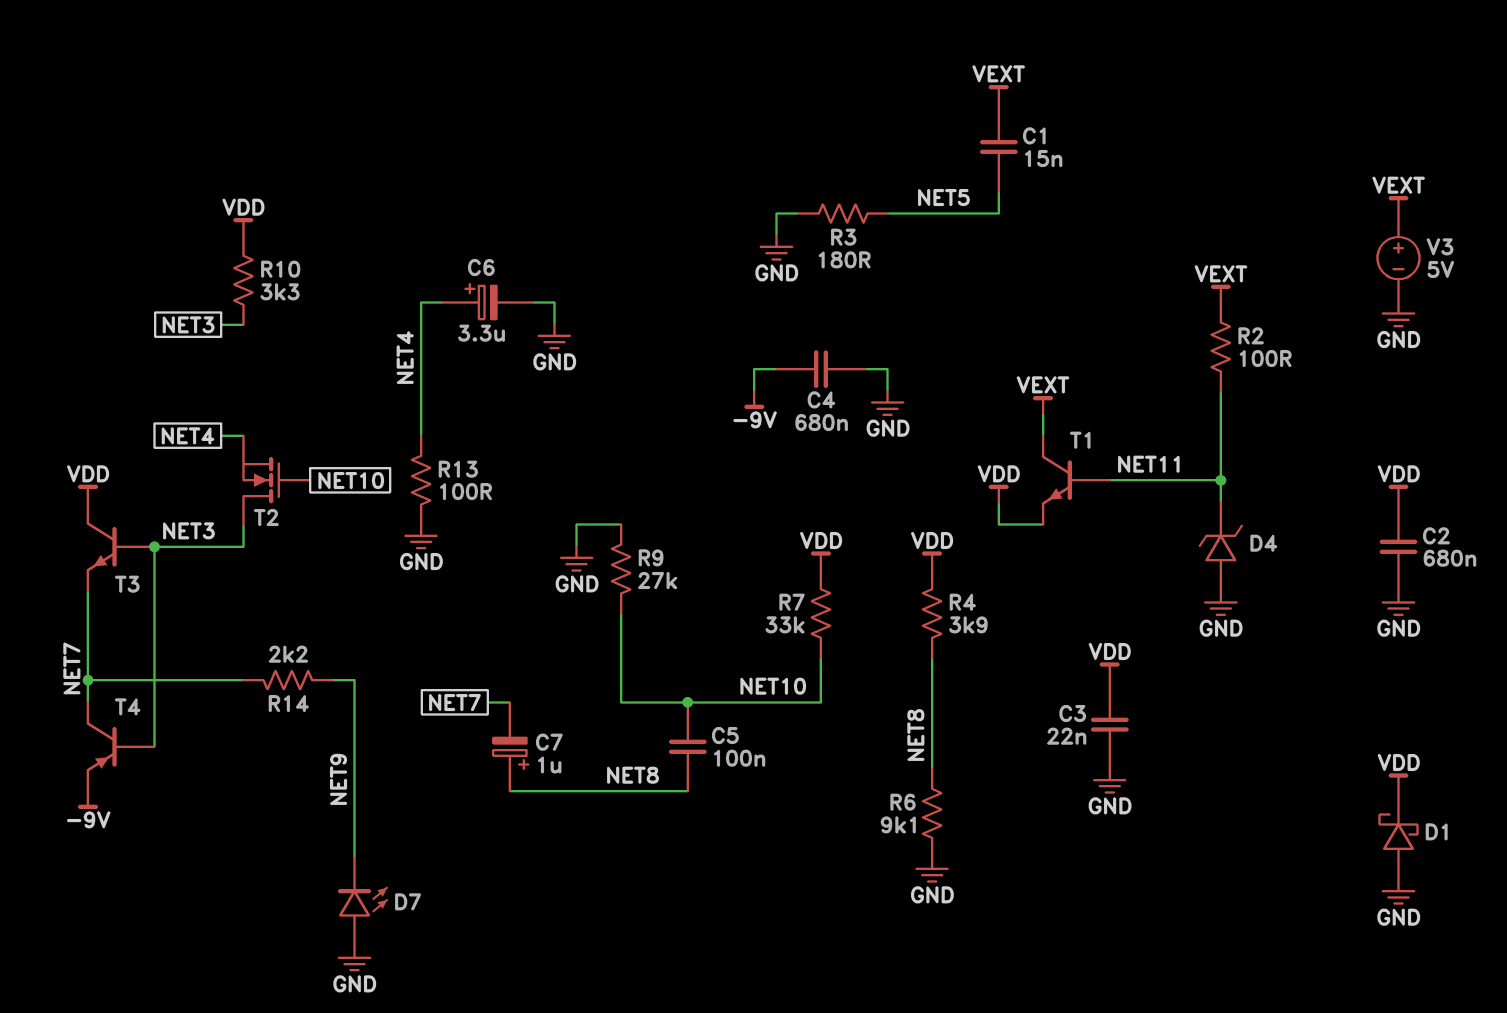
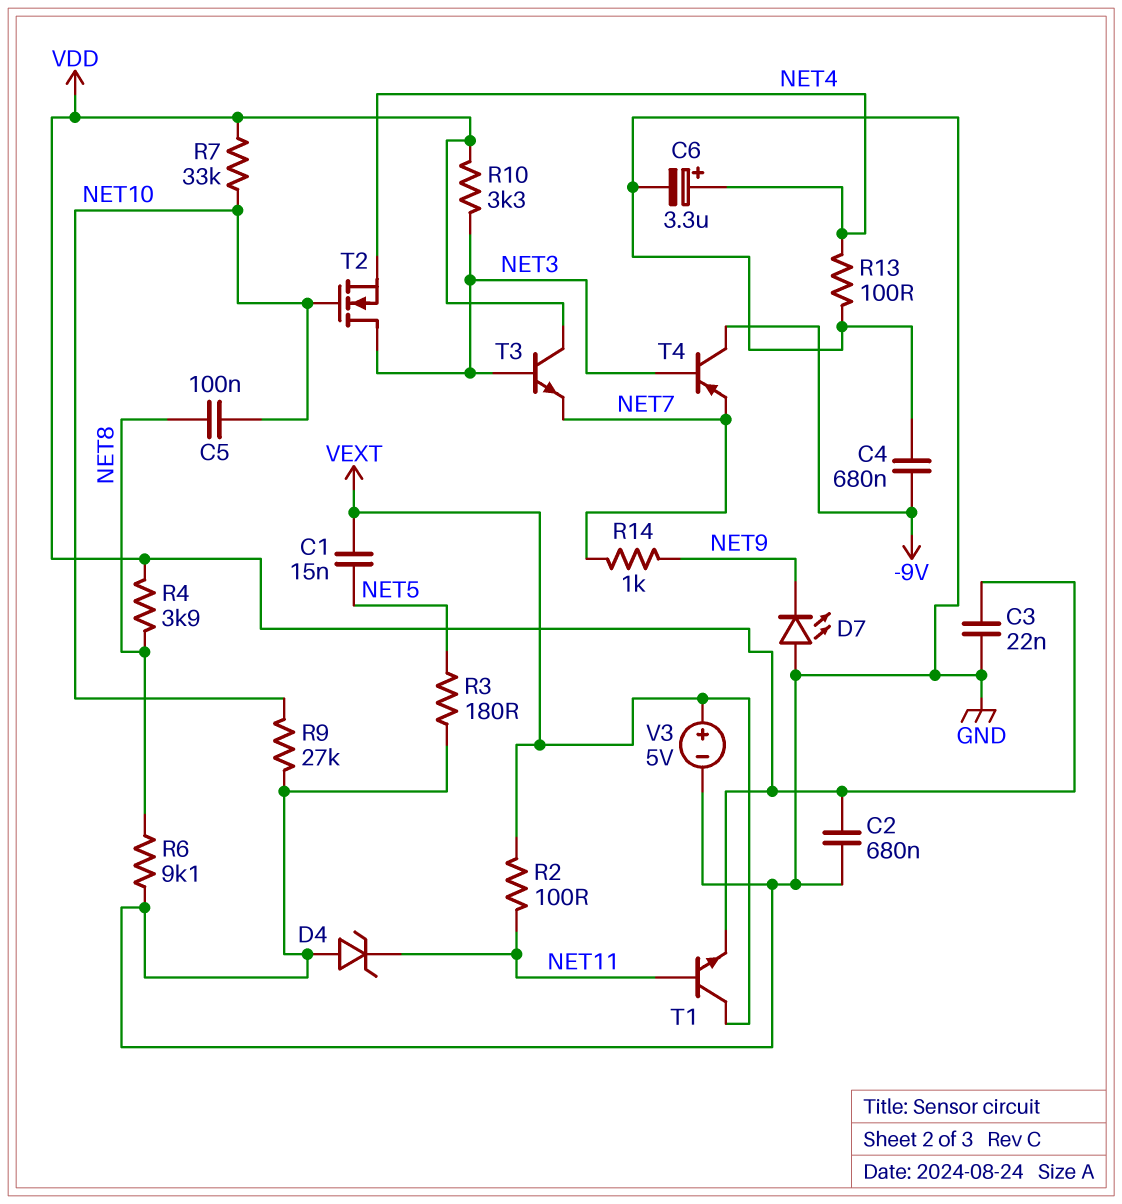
C7: 1uF (plus NET8, minus NET7) -> none
D1: schottky (A GND, K VDD) -> none
R14: 2.2k (NET7, NET9) -> 1k (NET7, NET9)
T4: PNP (B NET3, C NET7, E -9V) -> PNP (B NET3, C -9V, E NET7)

